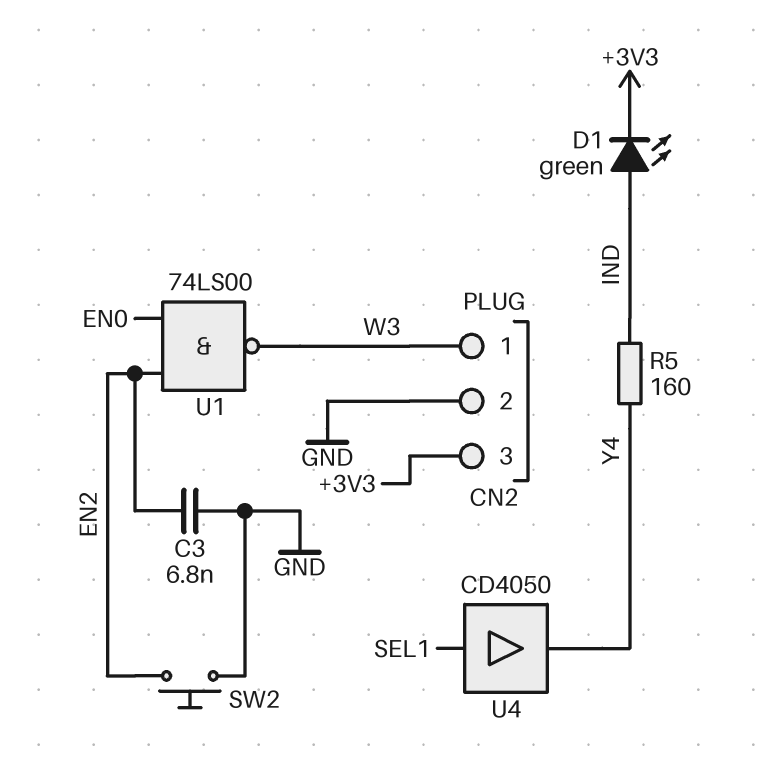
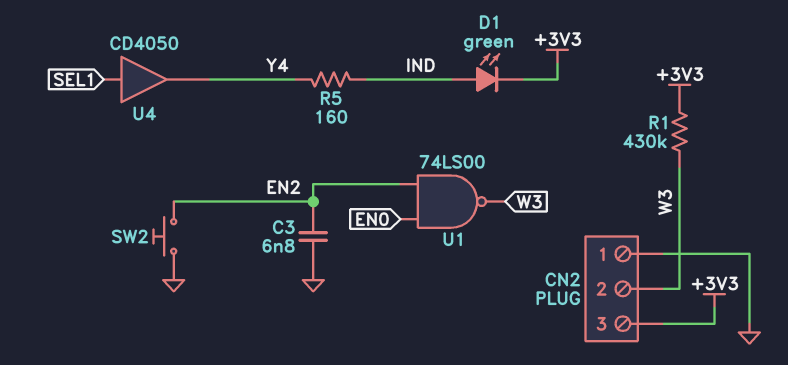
CN2 pin 1: W3 -> GND
CN2 pin 2: GND -> W3
R1: none -> 430k (+3V3, W3)

